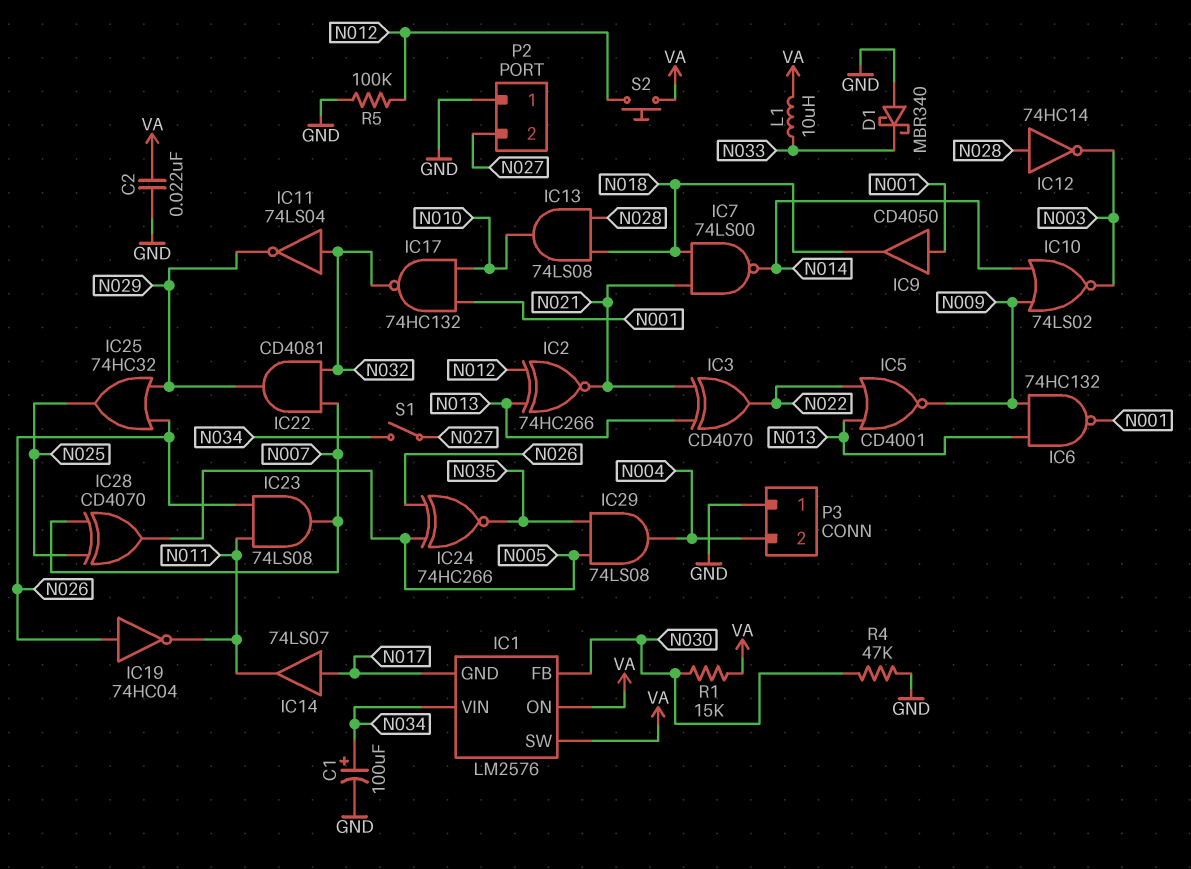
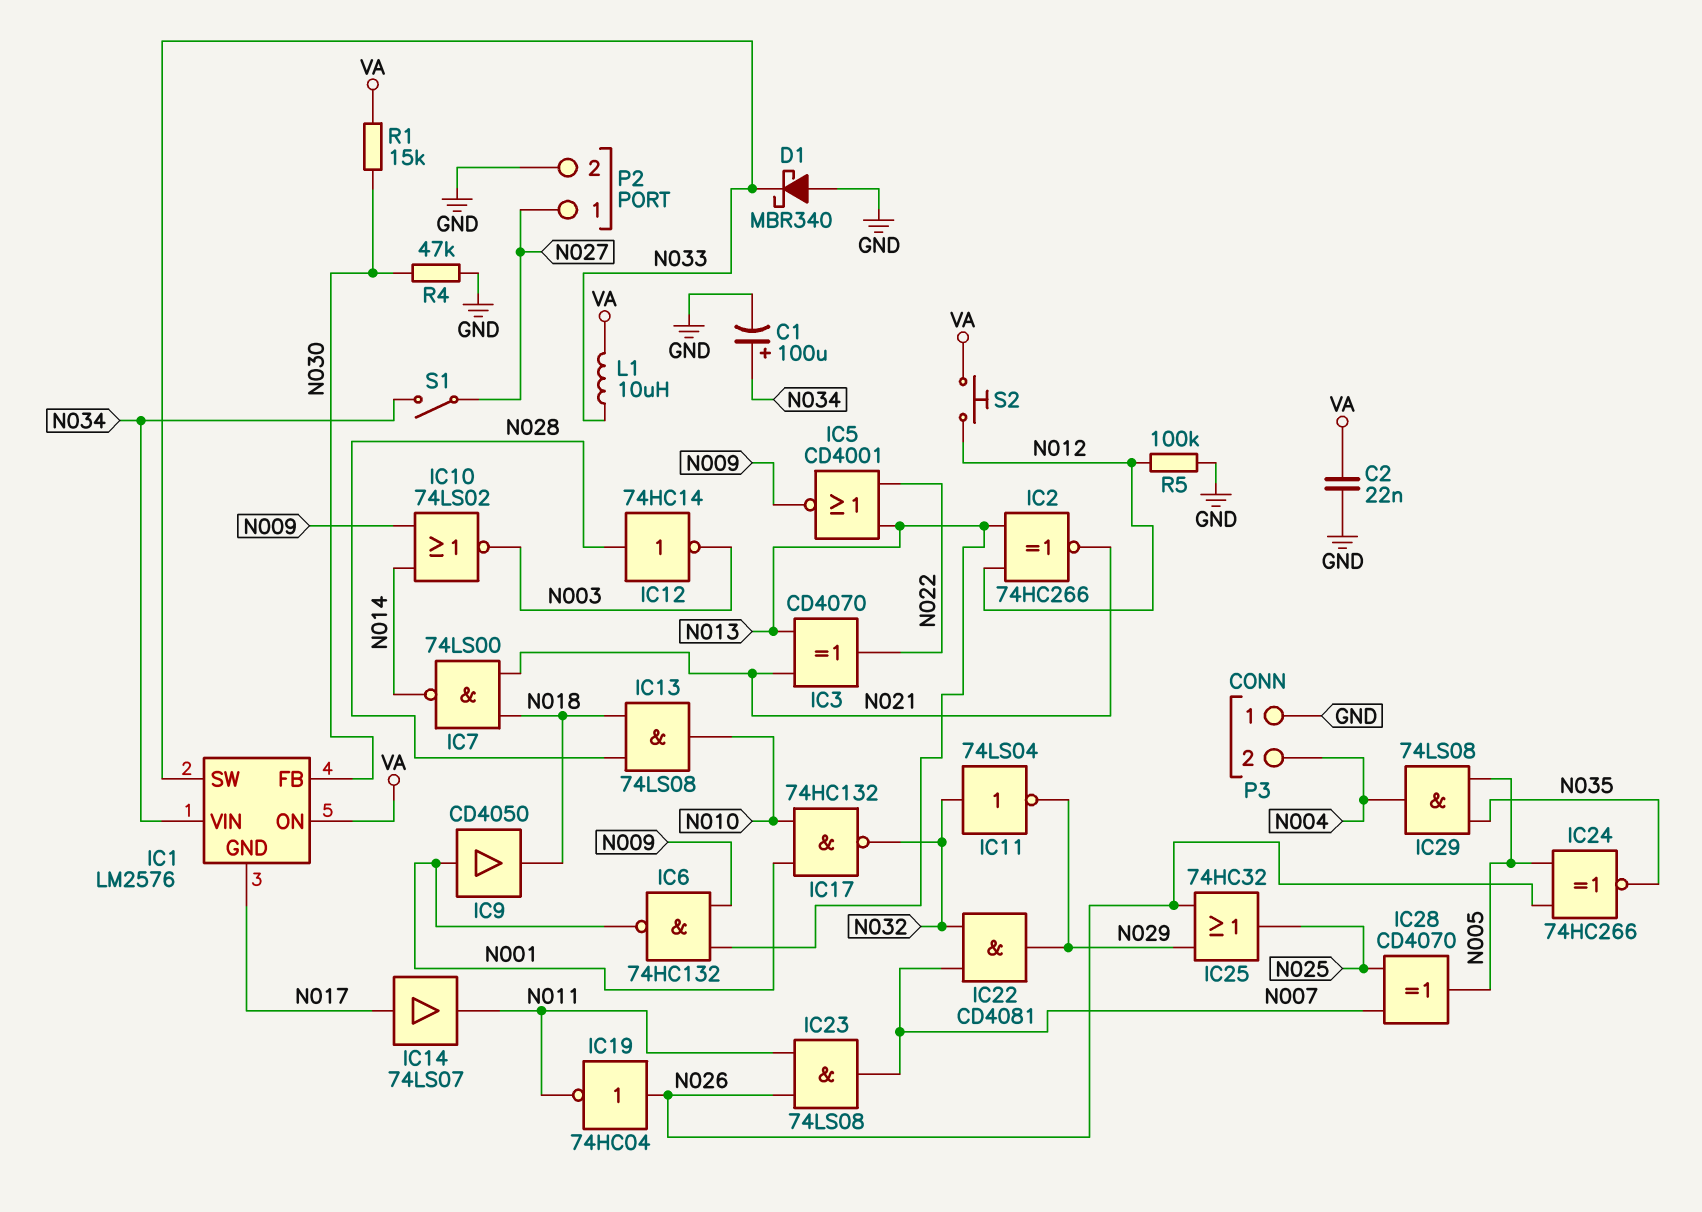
IC1 pin SW: VA -> N033
P2 pin 1: GND -> N027
P2 pin 2: N027 -> GND

